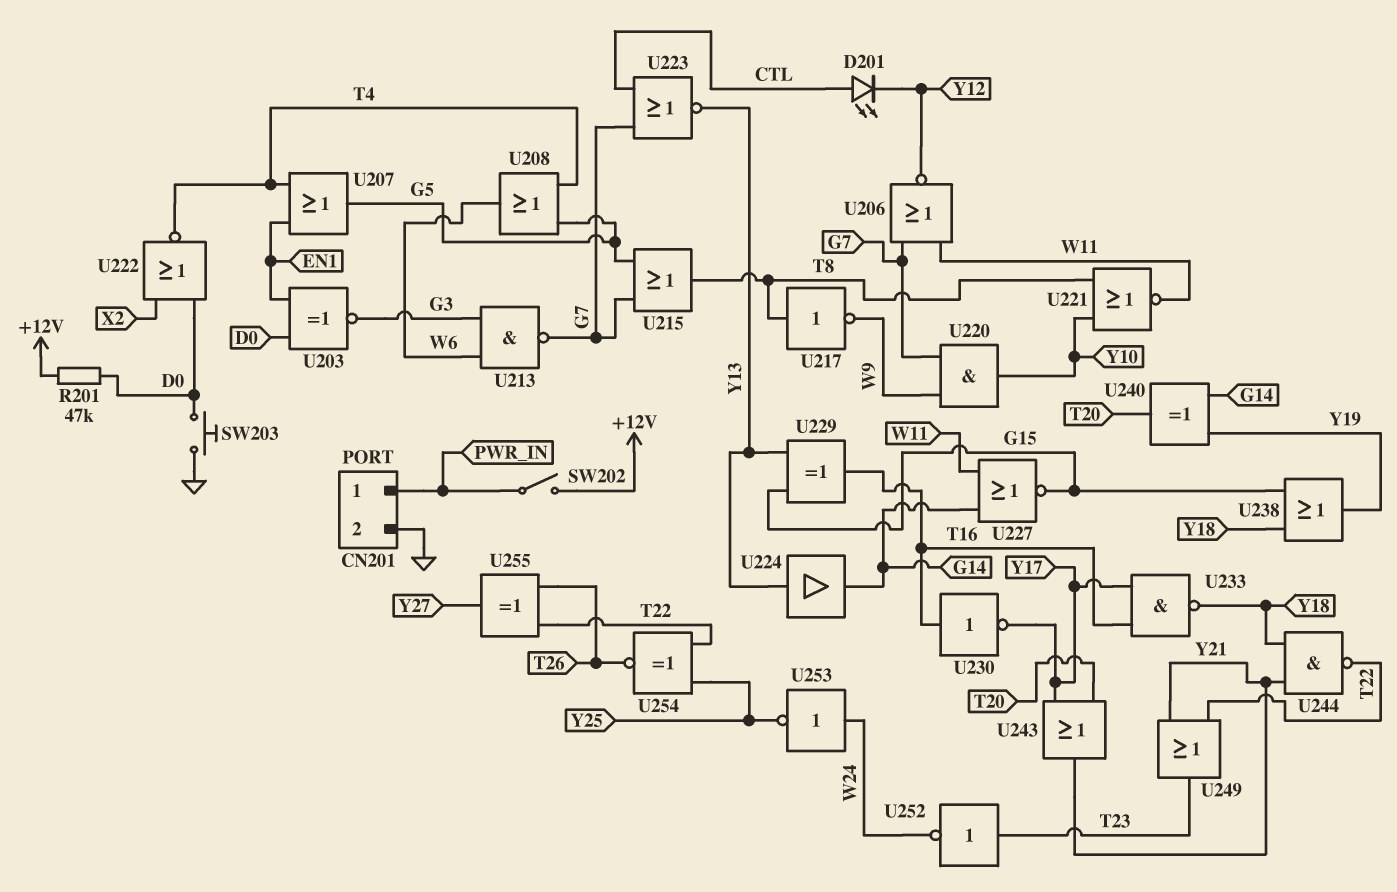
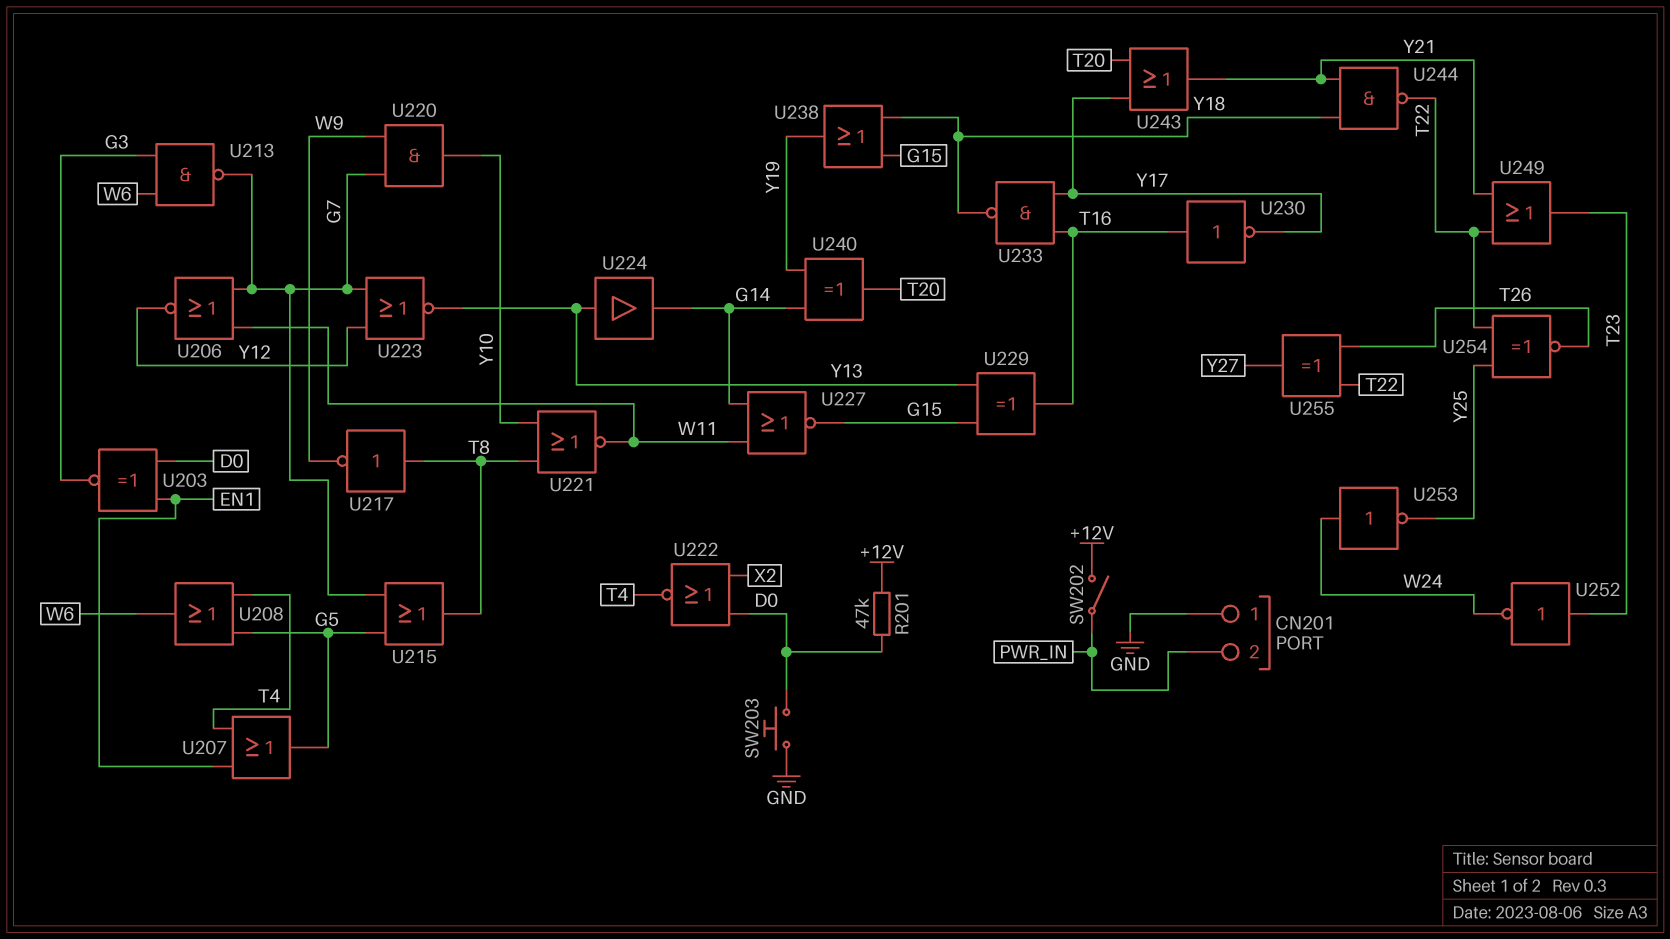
CN201 pin 1: PWR_IN -> GND
CN201 pin 2: GND -> PWR_IN
D201: LED (A CTL, K Y12) -> none
U223: NOR (in CTL, in G7, out Y13) -> NOR (in G7, in Y12, out Y13)

